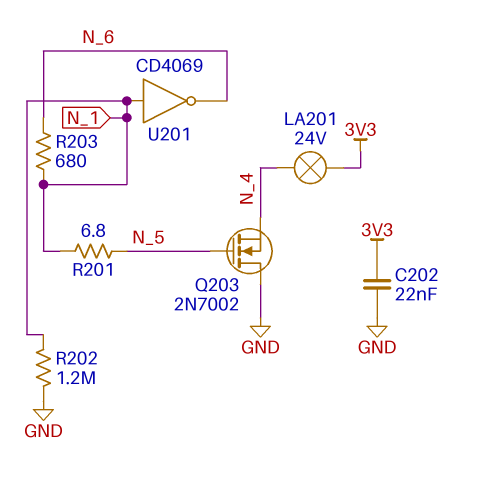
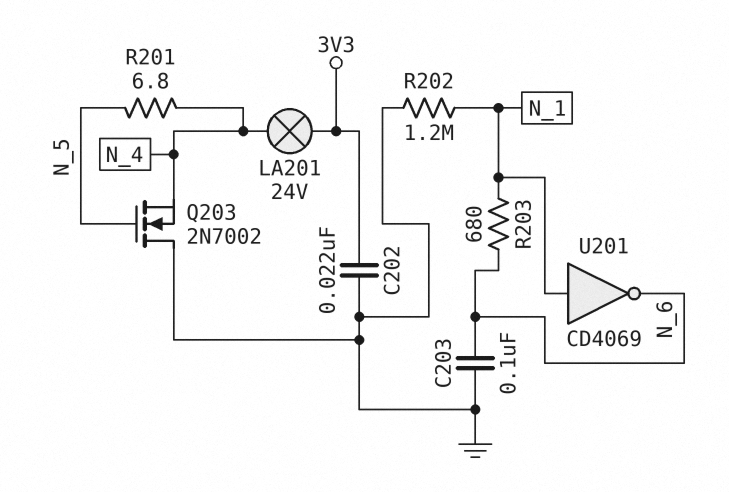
C203: none -> 100nF (GND, N_6)
R201: 6.8 (N_1, N_5) -> 6.8 (N_4, N_5)

